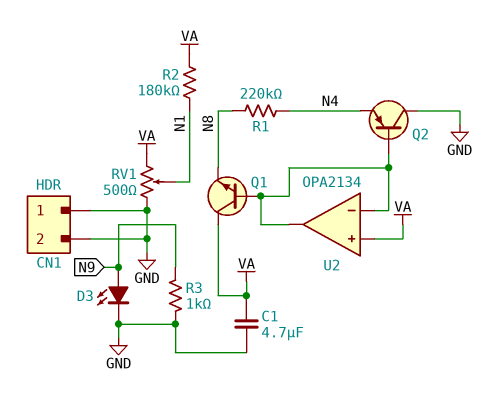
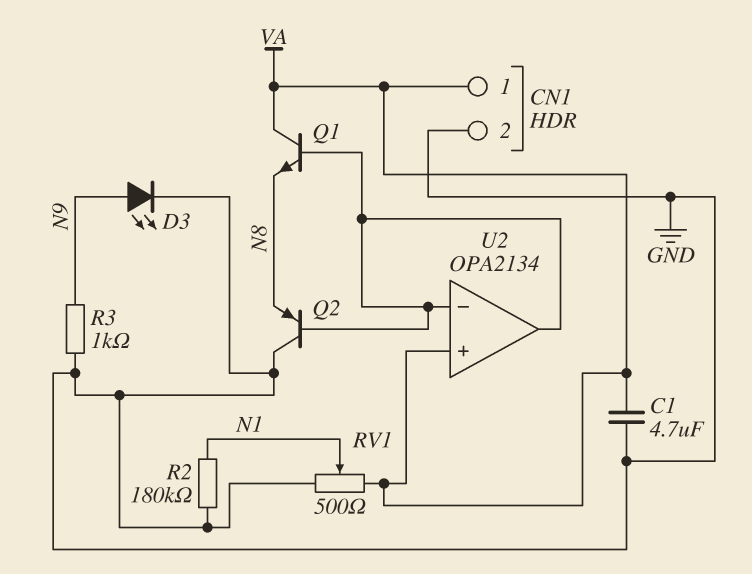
CN1 pin 1: GND -> VA
Q2: PNP (B U2/in-, C GND, E N4) -> PNP (B U2/in-, C GND, E N8)
R1: 220k (N4, N8) -> none
R2: 180k (N1, VA) -> 180k (GND, N1)

